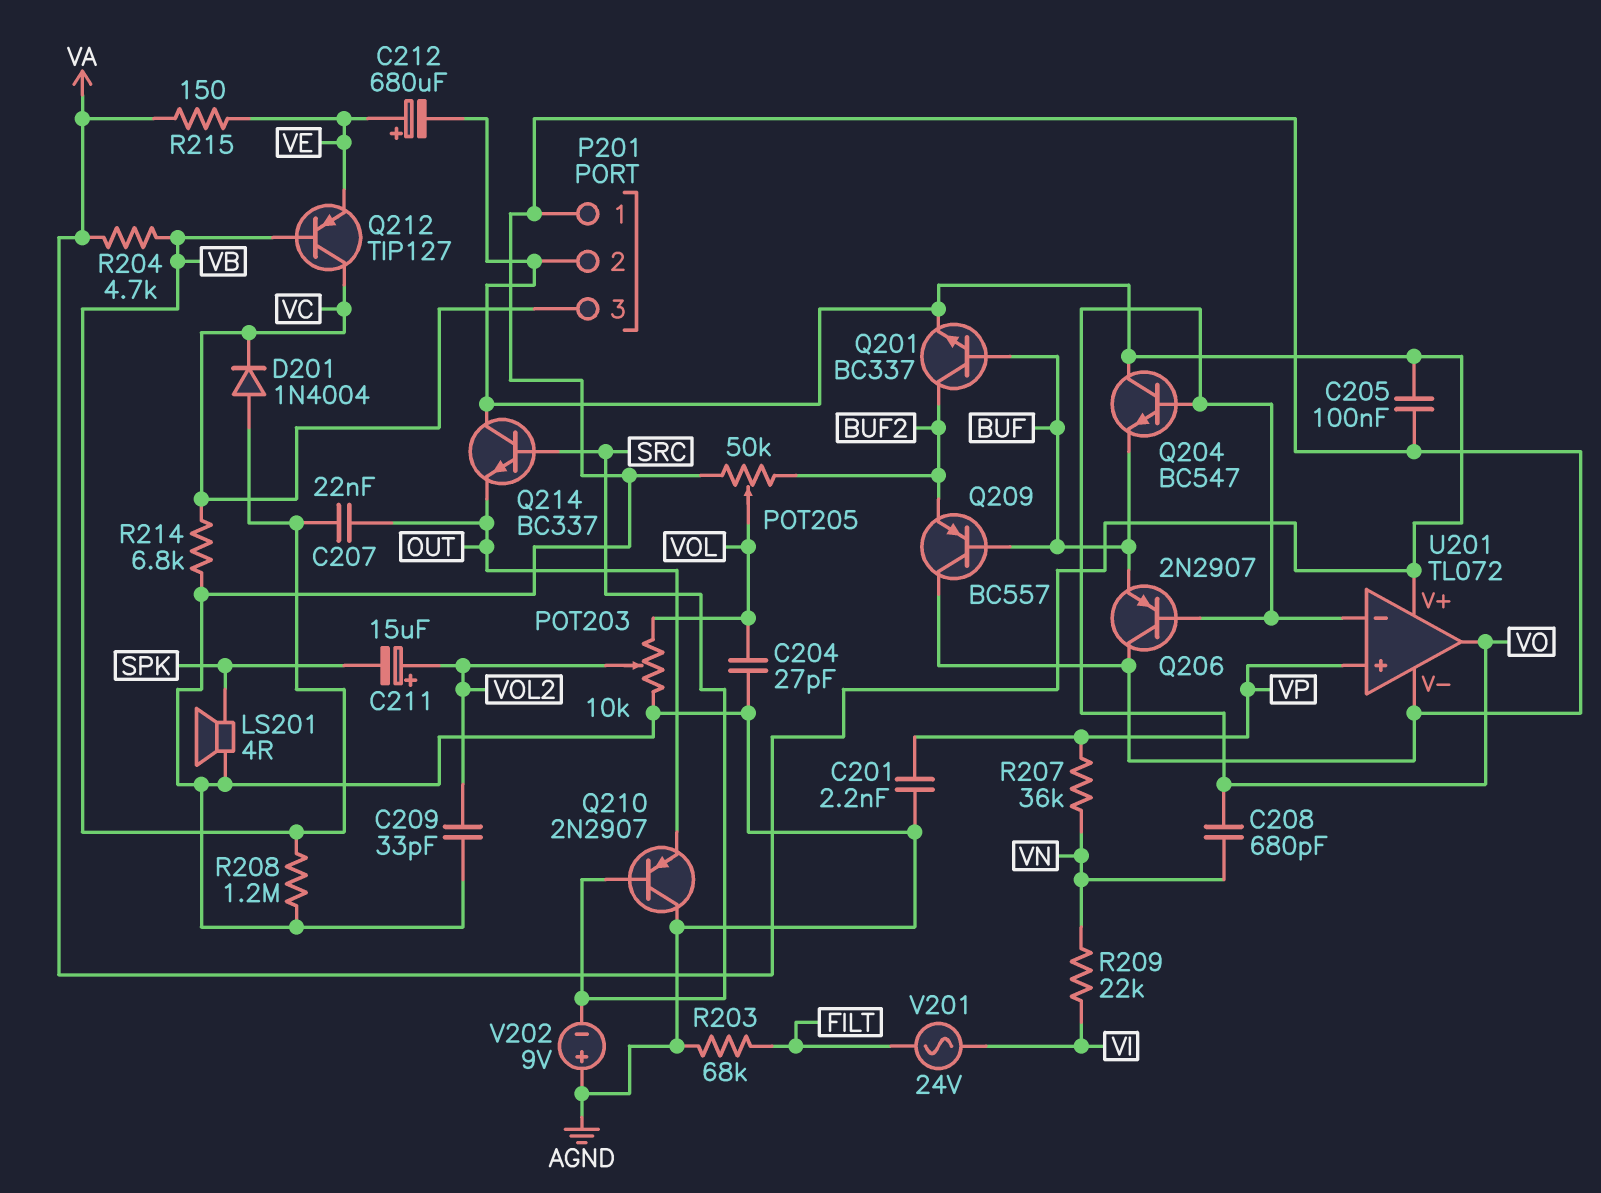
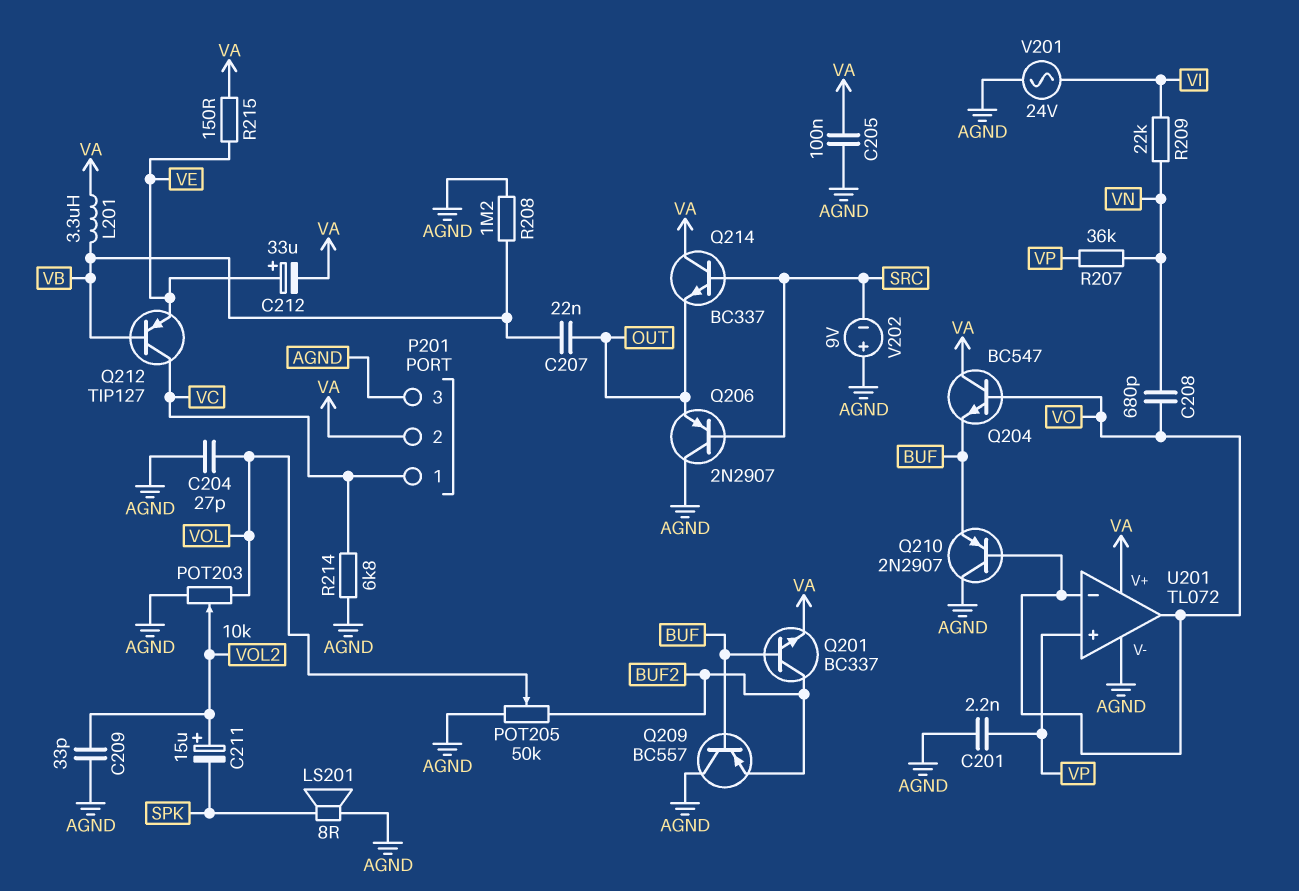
C212: 680uF (plus VE, minus VA) -> 33uF (plus VE, minus VA)
D201: diode 1N4004 (A VB, K VC) -> none
L201: none -> 3.3uH (VA, VB)
LS201: speaker 4R (AGND, SPK) -> speaker 8R (AGND, SPK)
P201 pin 1: AGND -> VC
P201 pin 3: VC -> AGND
Q206: PNP 2N2907 (B VO, C AGND, E BUF) -> PNP 2N2907 (B SRC, C AGND, E OUT)
Q210: PNP 2N2907 (B SRC, C AGND, E OUT) -> PNP 2N2907 (B VO, C AGND, E BUF)
R203: 68k (AGND, FILT) -> none
R204: 4.7k (VA, VB) -> none
V201: AC 24V (FILT, VI) -> AC 24V (AGND, VI)

